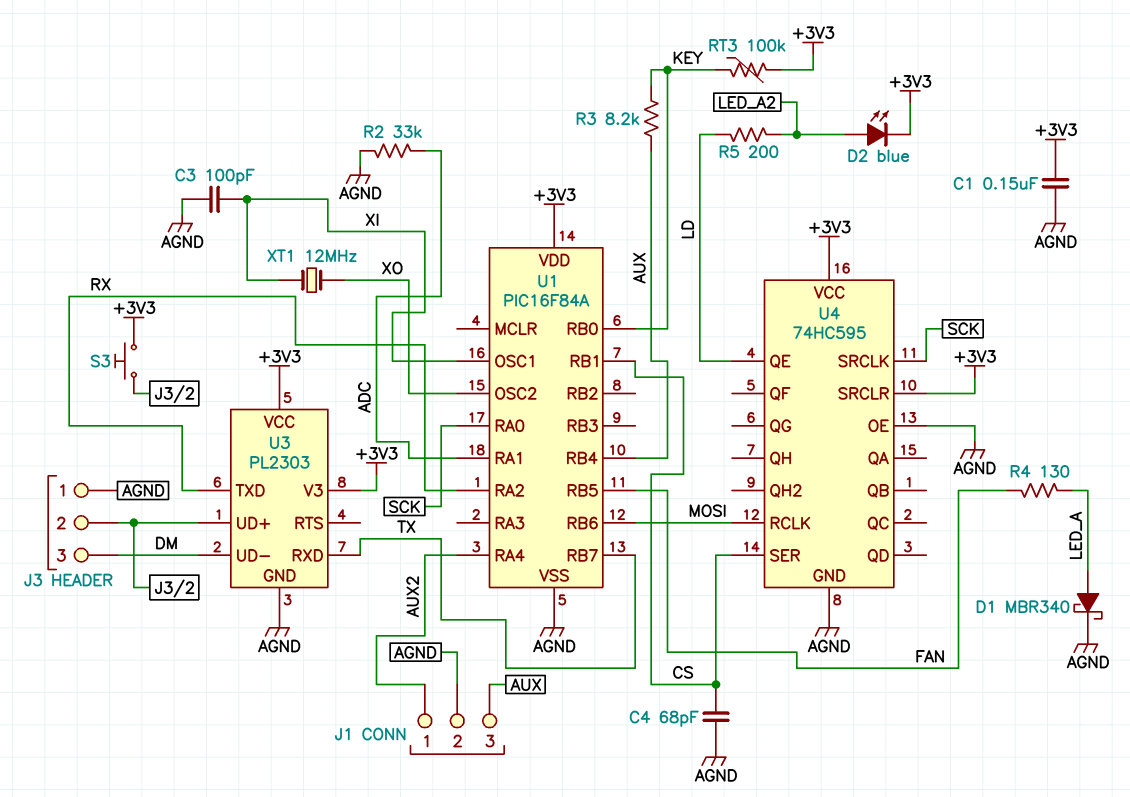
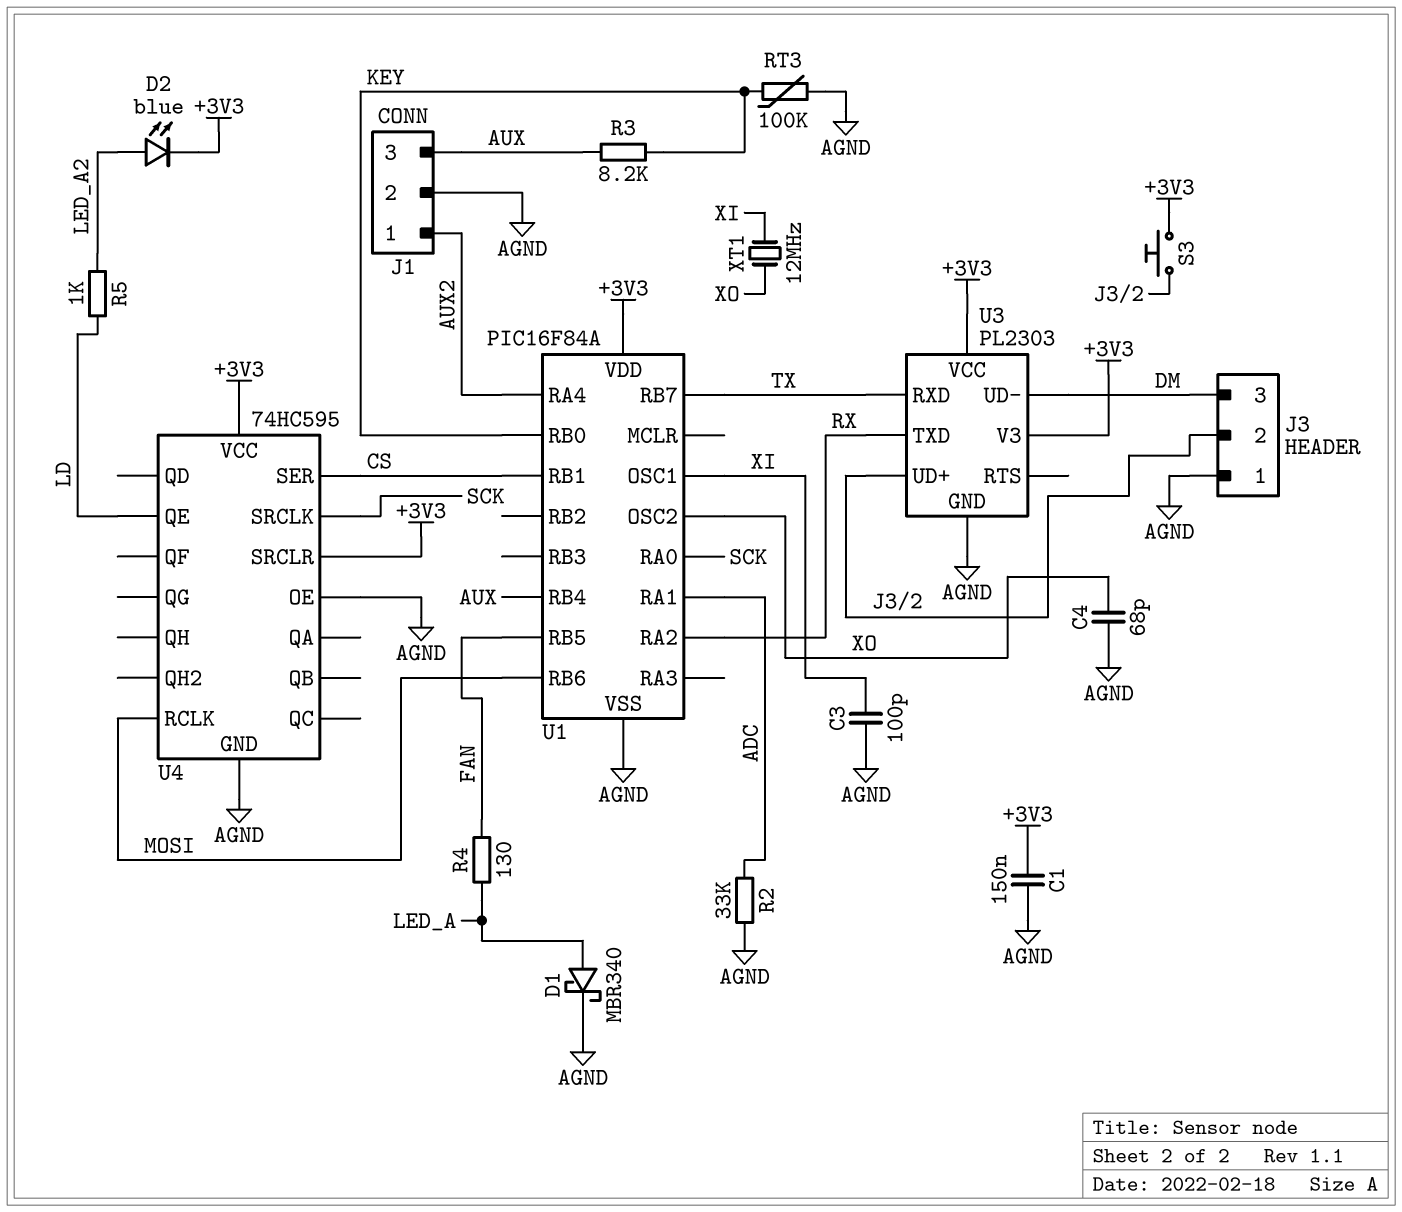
C4: 68pF (AGND, CS) -> 68pF (AGND, XO)
R5: 200 (LD, LED_A2) -> 1k (LD, LED_A2)
RT3: 100k (+3V3, KEY) -> 100k (AGND, KEY)

